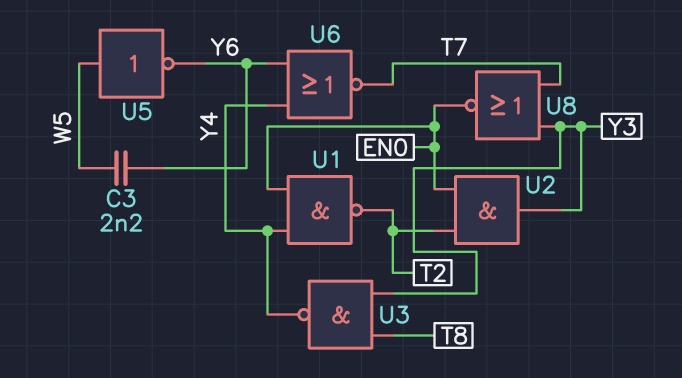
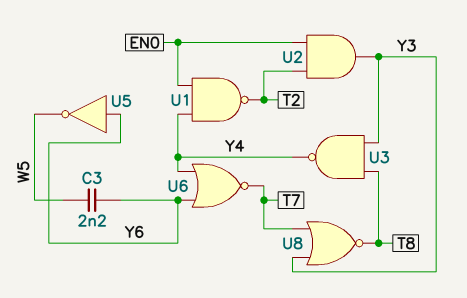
U5: NOT (in W5, out Y6) -> NOT (in Y6, out W5)
U8: NOR (in T7, in Y3, out EN0) -> NOR (in T7, in Y3, out T8)

